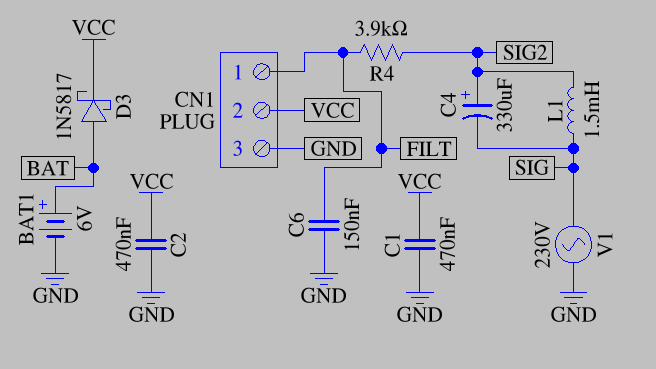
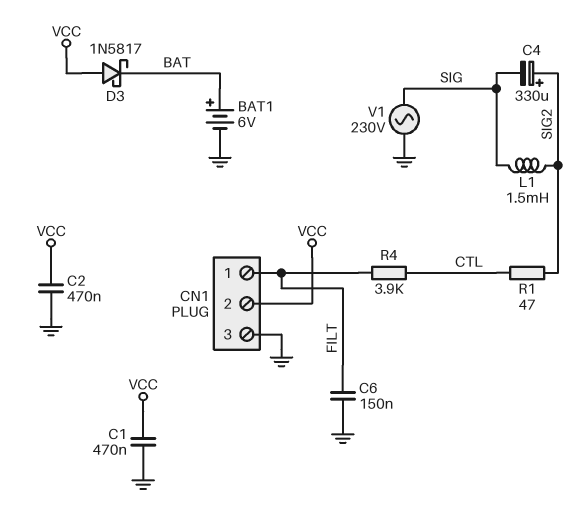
D3: schottky 1N5817 (A BAT, K VCC) -> schottky 1N5817 (A VCC, K BAT)
R1: none -> 47 (CTL, SIG2)
R4: 3.9k (FILT, SIG2) -> 3.9k (CTL, FILT)

